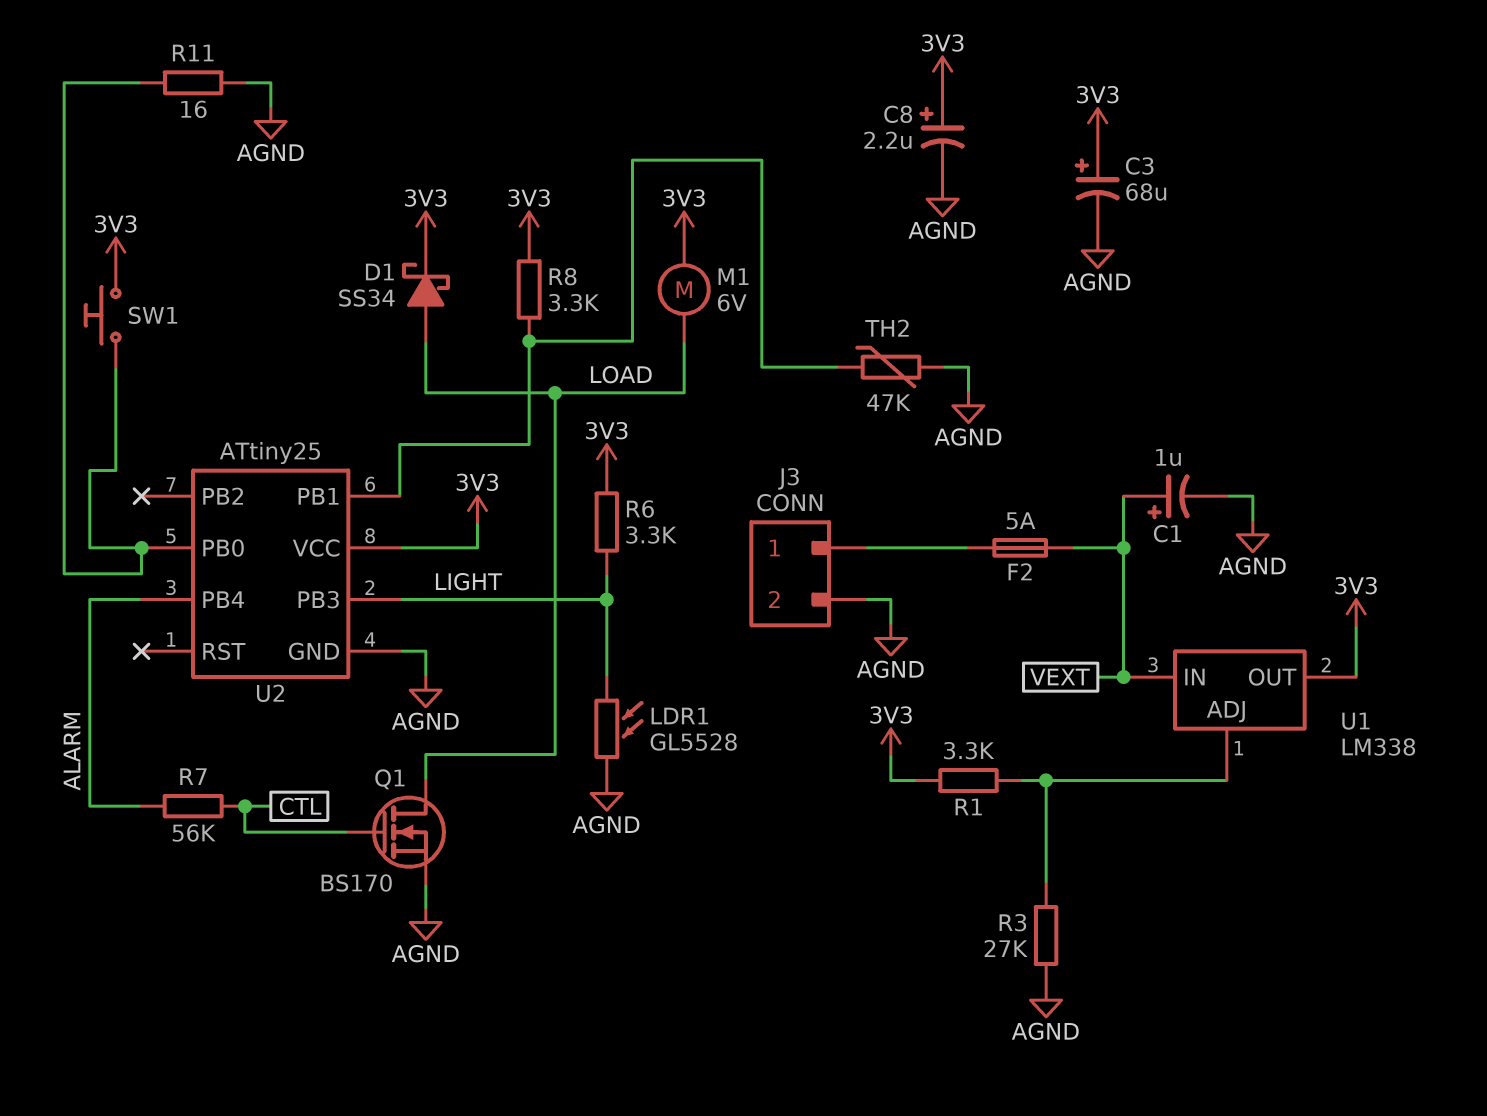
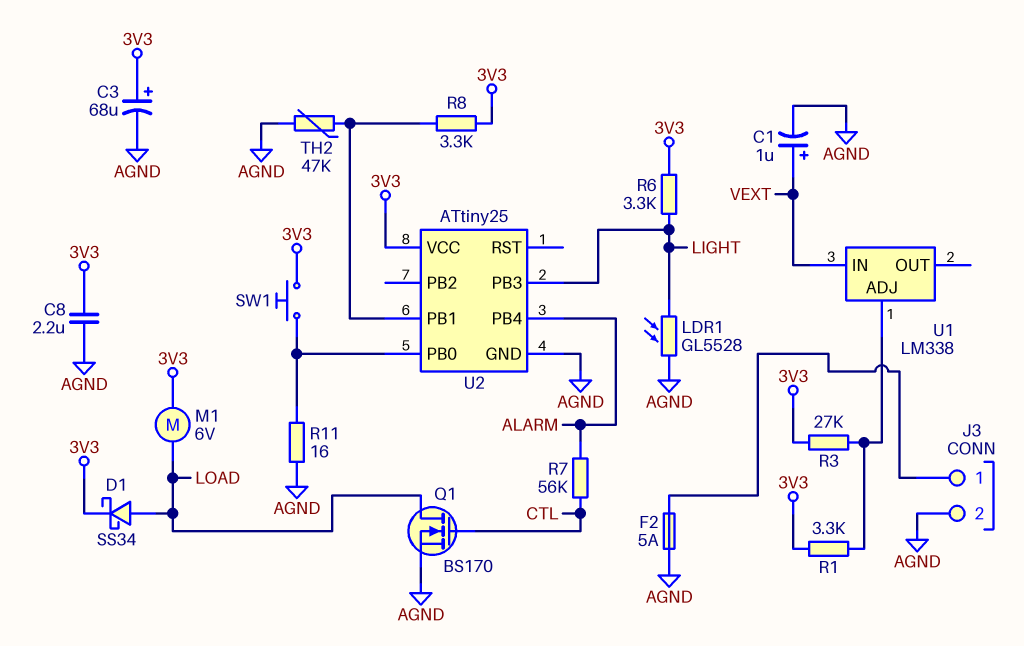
C8: 2.2uF (plus 3V3, minus AGND) -> 2.2uF (3V3, AGND)
F2: 5A (J3/1, VEXT) -> 5A (AGND, J3/1)
R3: 27k (AGND, U1/ADJ) -> 27k (3V3, U1/ADJ)
U1 pin OUT: 3V3 -> none

